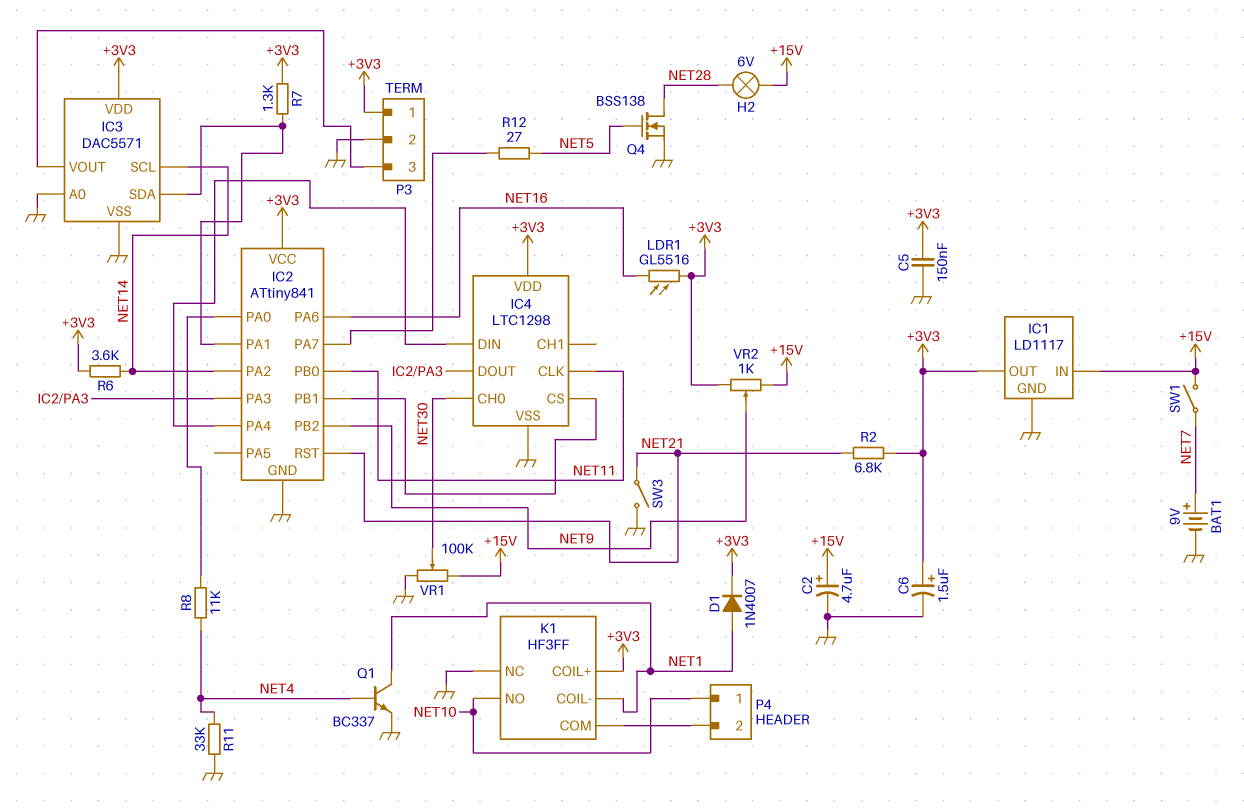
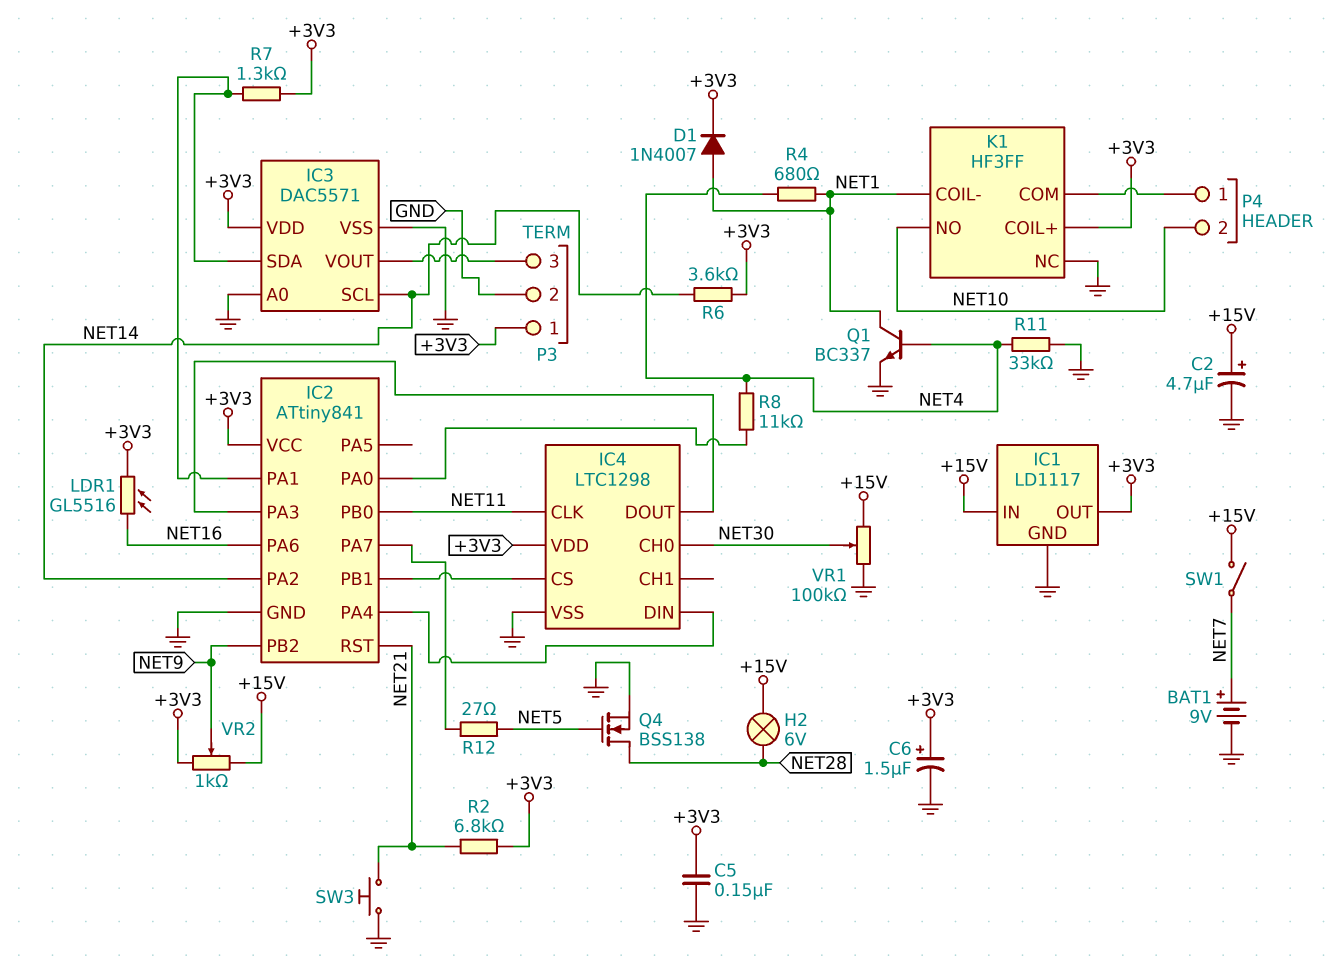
P4 pin 1: NET10 -> K1/COM
P4 pin 2: K1/COM -> NET10
R4: none -> 680 (NET1, NET4)
SW3: switch (GND, NET21) -> button (GND, NET21)

